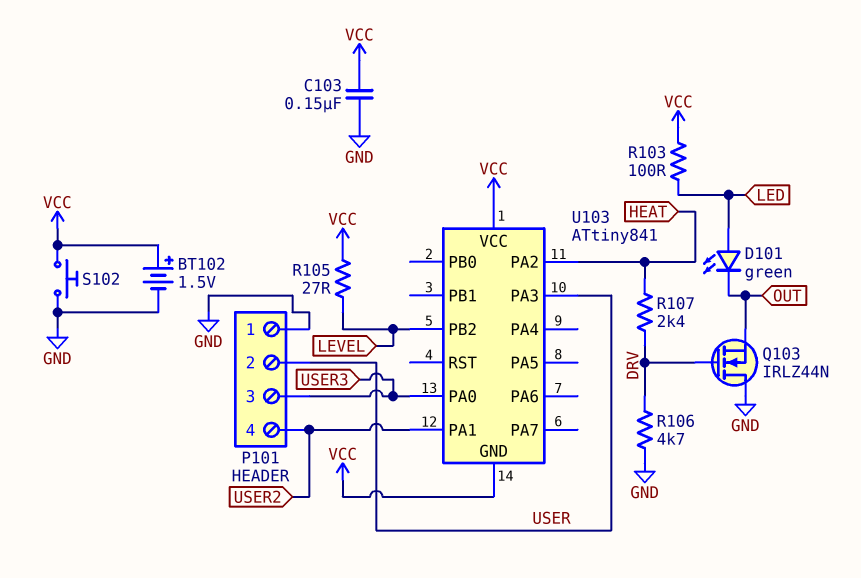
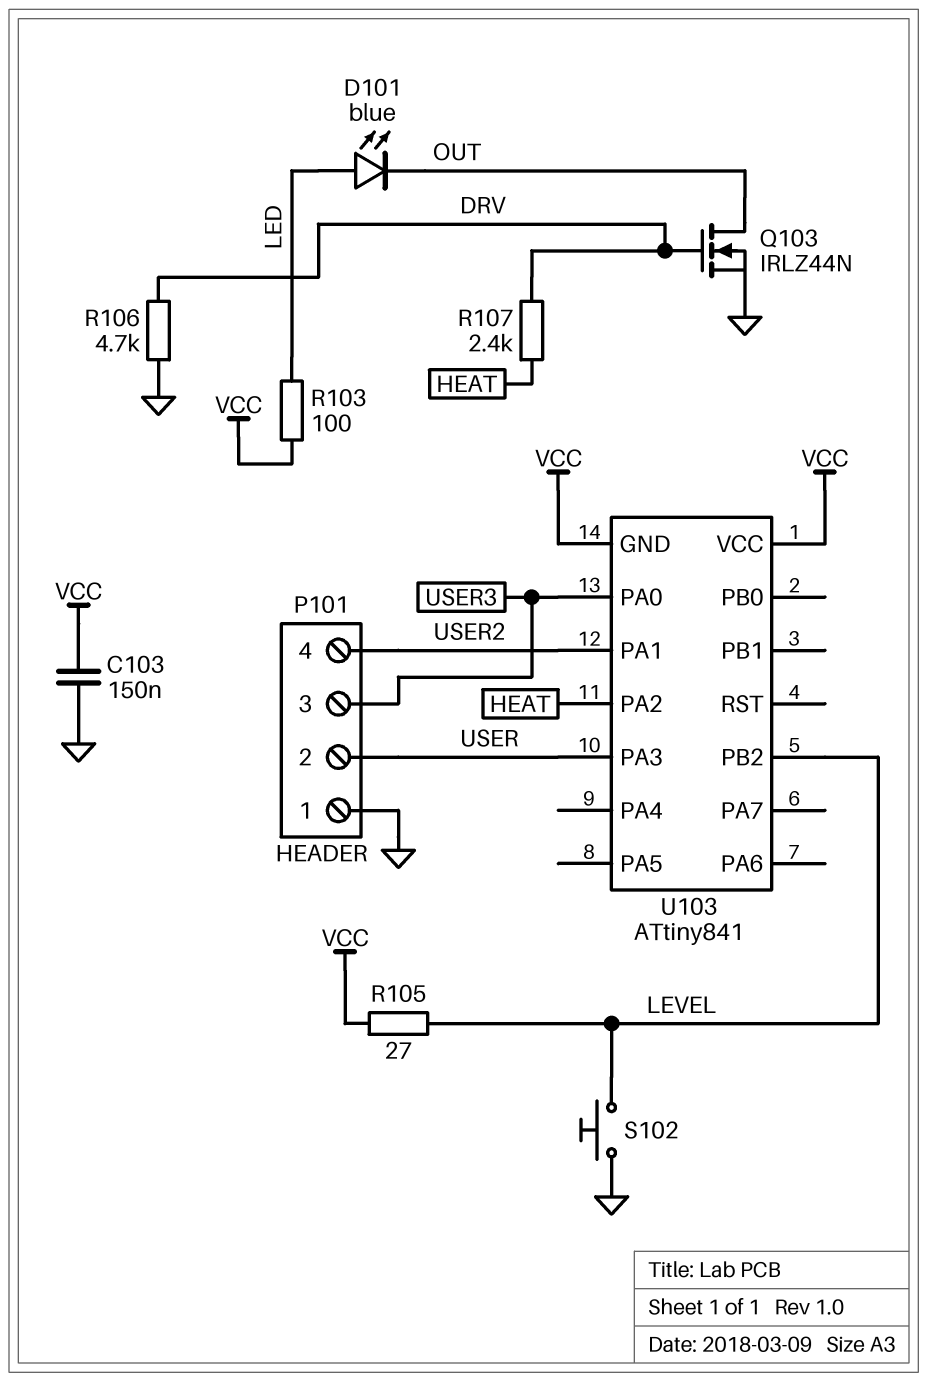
BT102: 1.5V (plus VCC, minus GND) -> none
D101: LED green (A LED, K OUT) -> LED blue (A LED, K OUT)
Q103: NMOS IRLZ44N (G DRV, D GND, S OUT) -> NMOS IRLZ44N (G DRV, D OUT, S GND)
S102: button (GND, VCC) -> button (GND, LEVEL)

